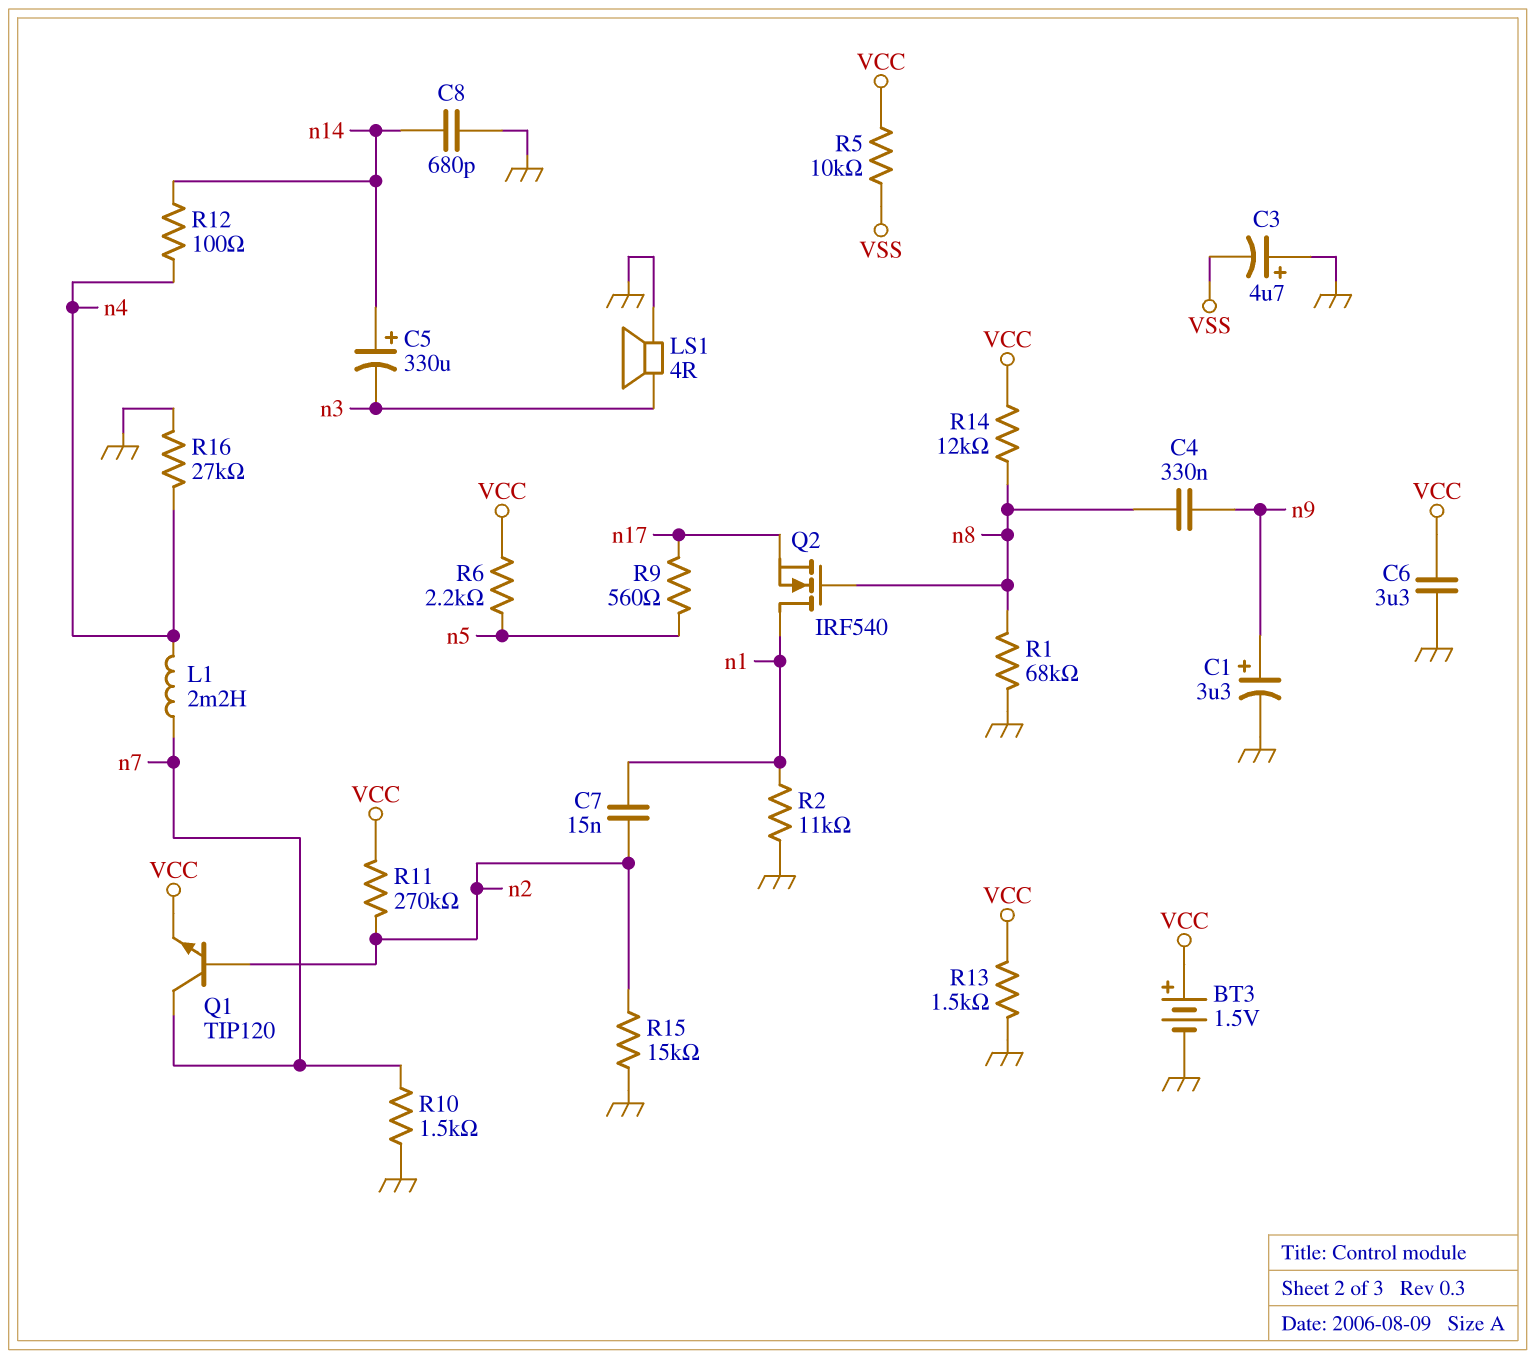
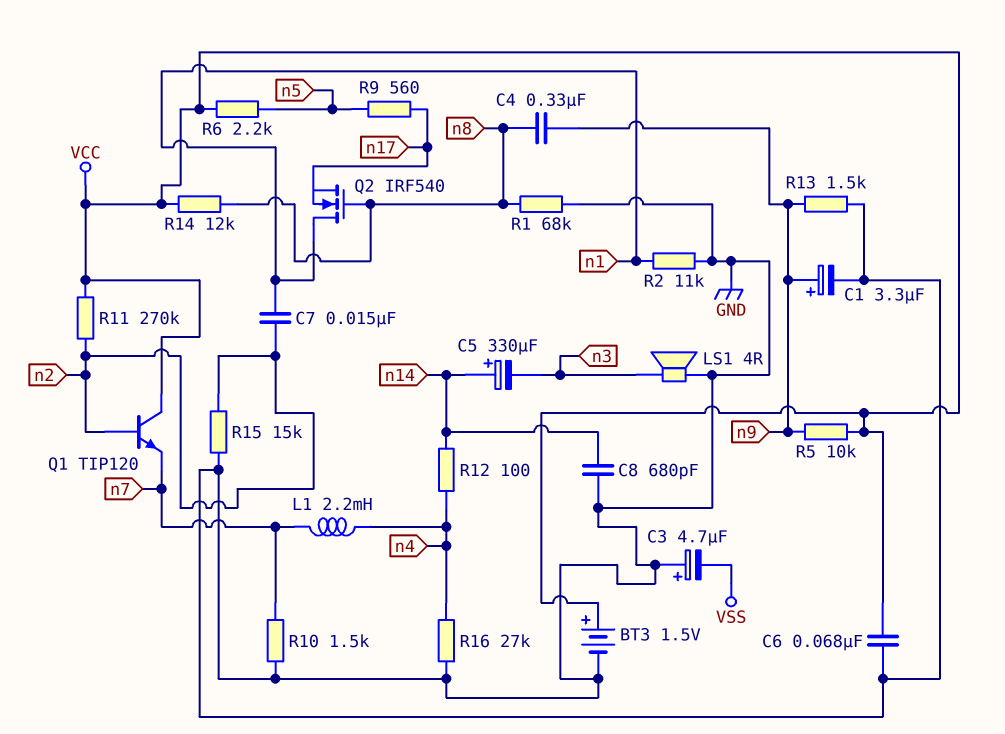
C6: 3.3uF (GND, VCC) -> 68nF (GND, VCC)
Q1: NPN TIP120 (B n2, C n7, E VCC) -> NPN TIP120 (B n2, C VCC, E n7)
R5: 10k (VCC, VSS) -> 10k (VCC, n9)
R13: 1.5k (GND, VCC) -> 1.5k (GND, n9)

